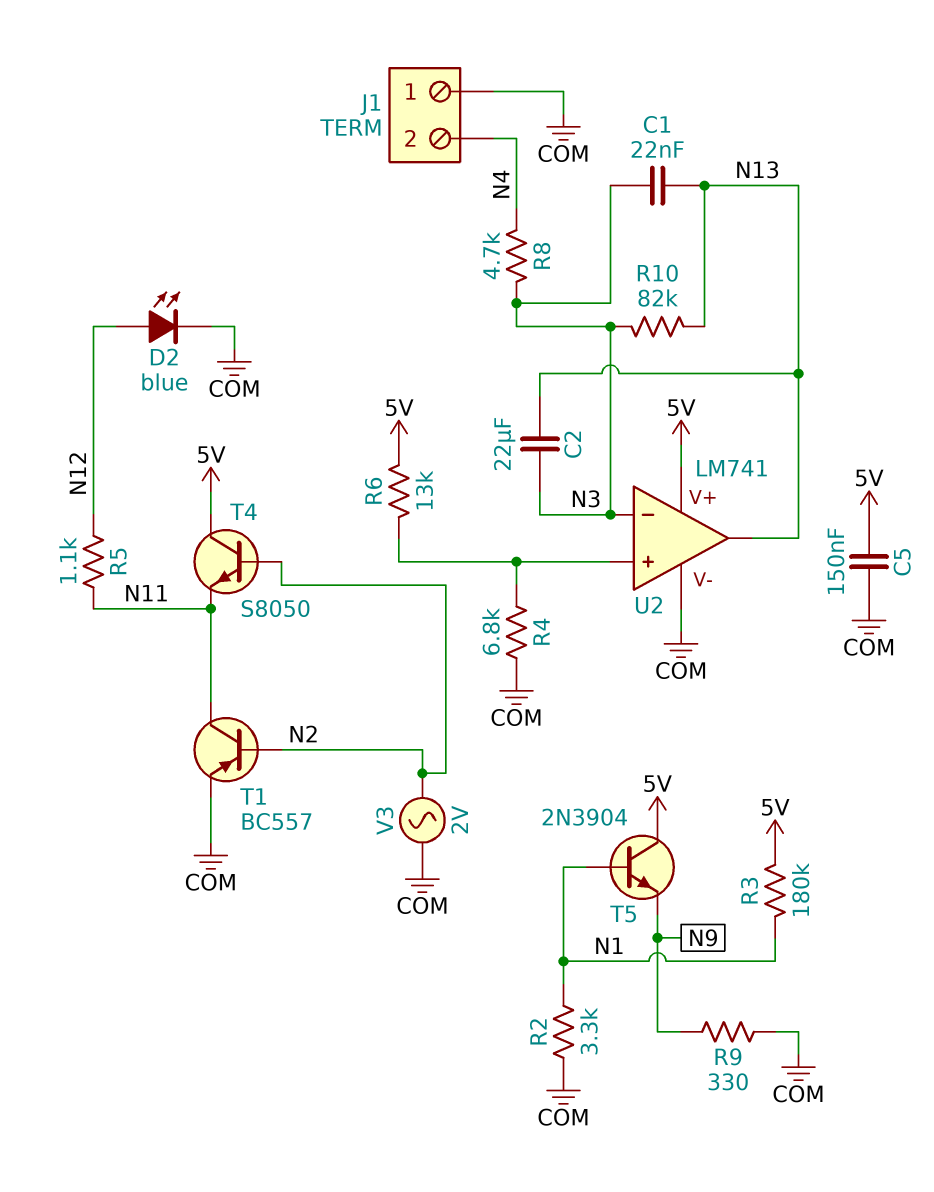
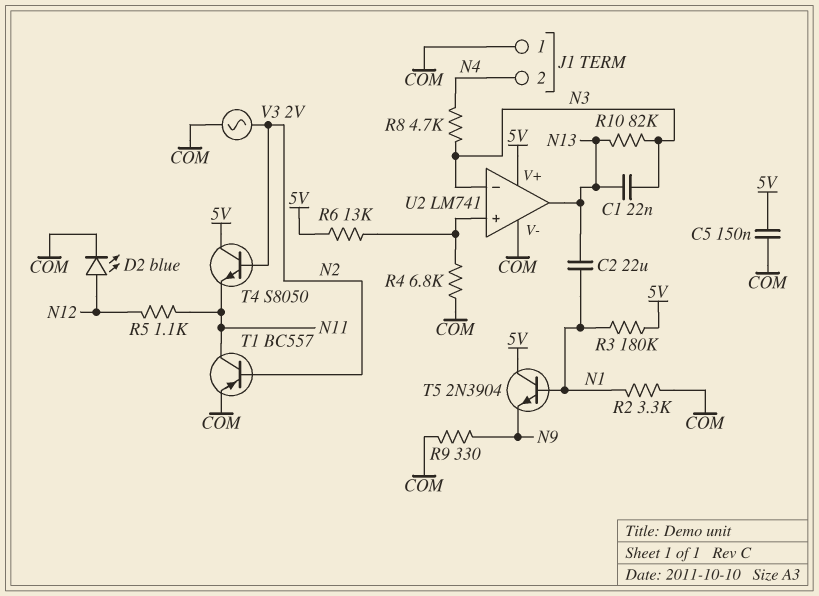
C2: 22uF (N3, N13) -> 22uF (N1, N13)

